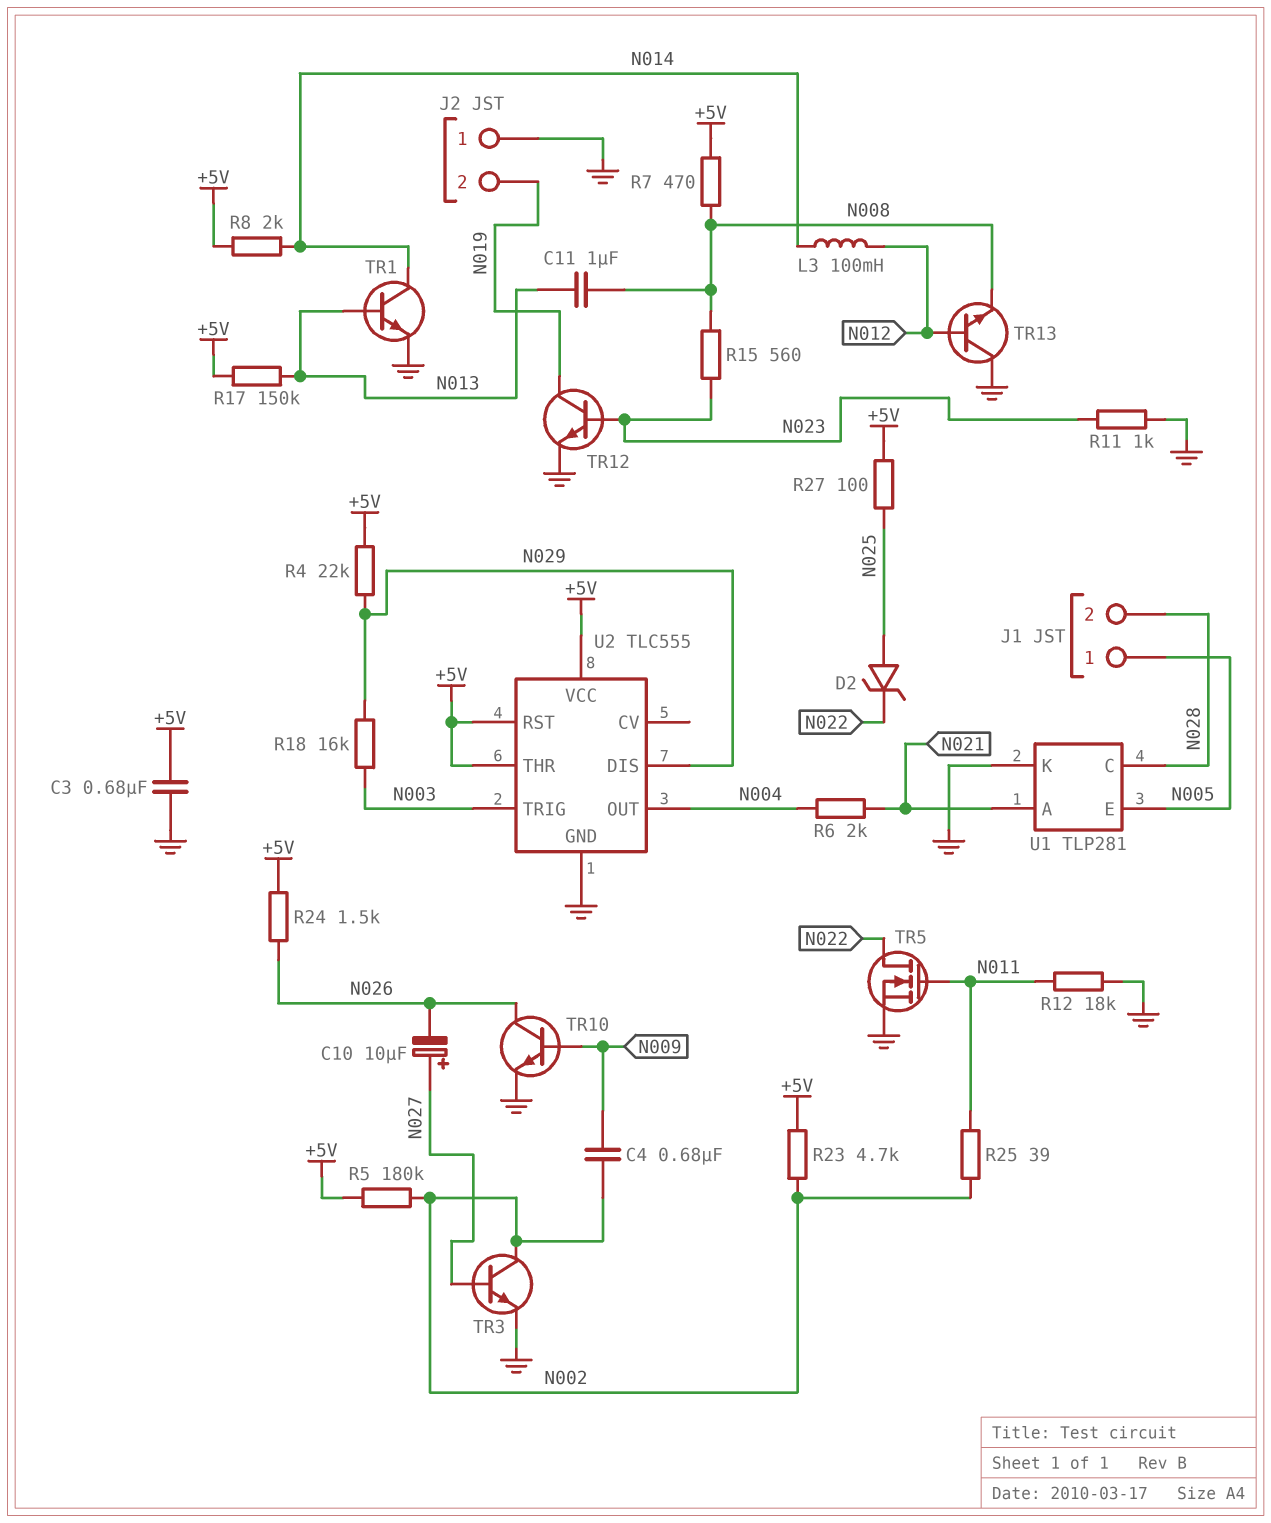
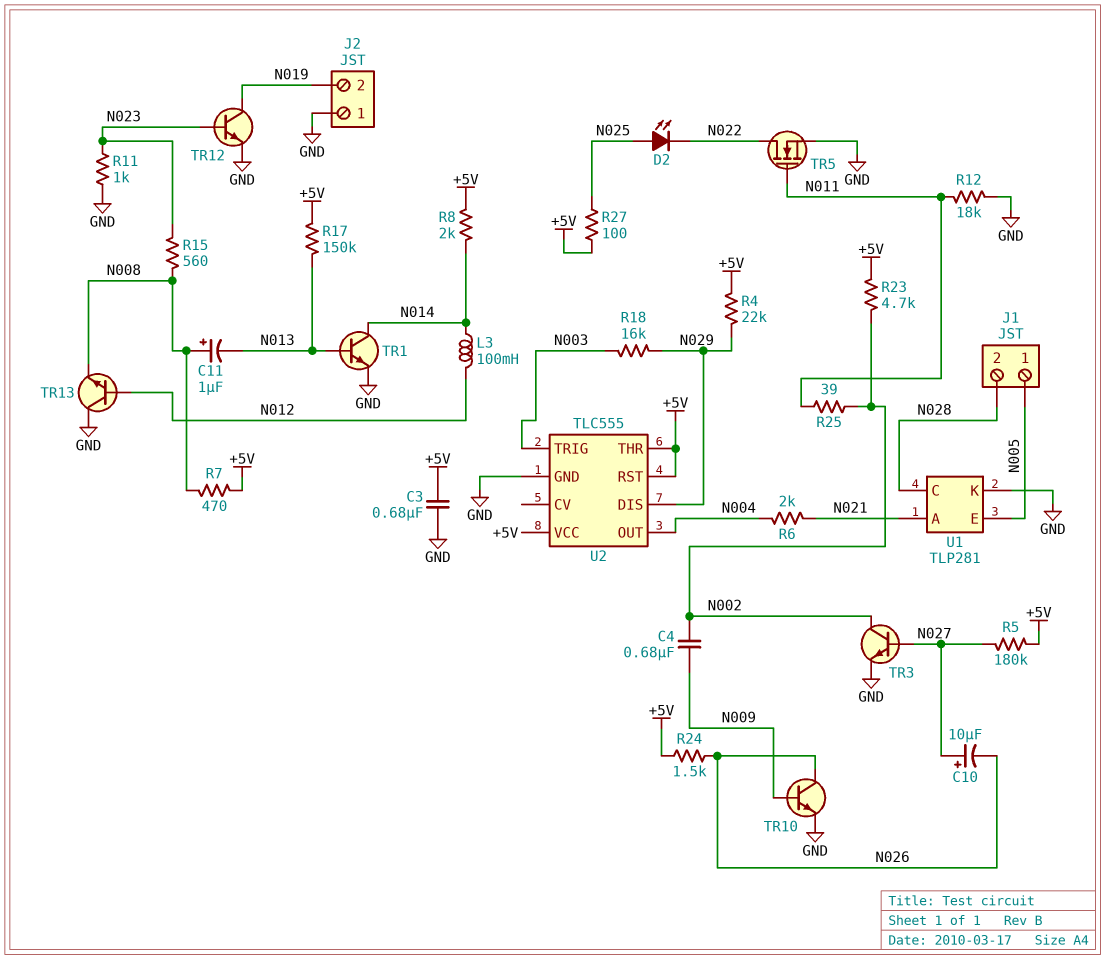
C11: 1uF (N008, N013) -> 1uF (plus N008, minus N013)
D2: zener (A N025, K N022) -> LED (A N025, K N022)
R5: 180k (+5V, N002) -> 180k (+5V, N027)

